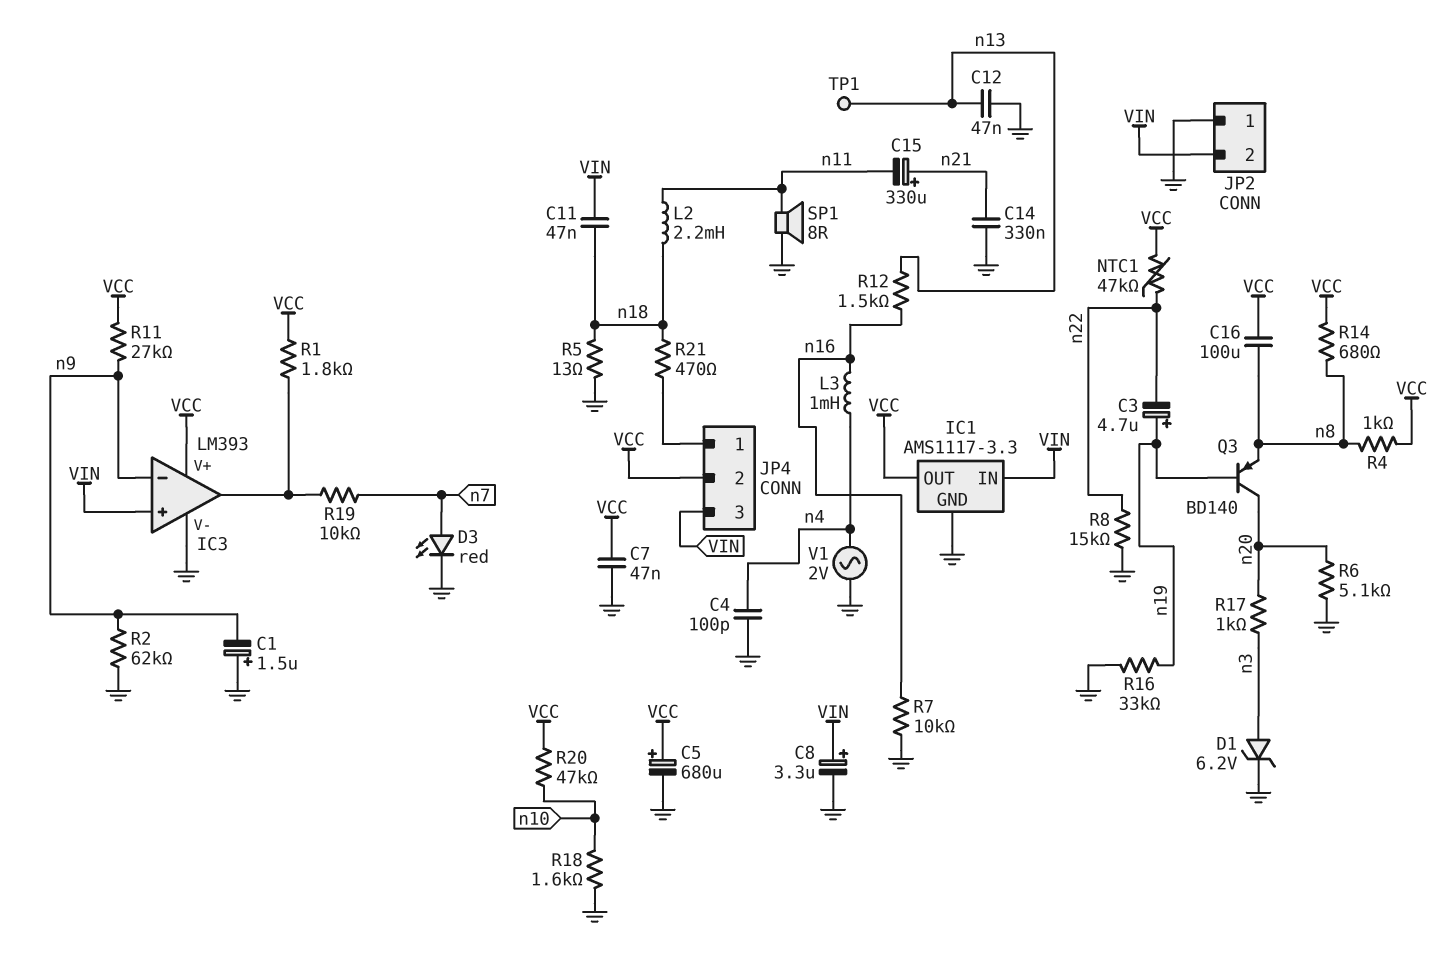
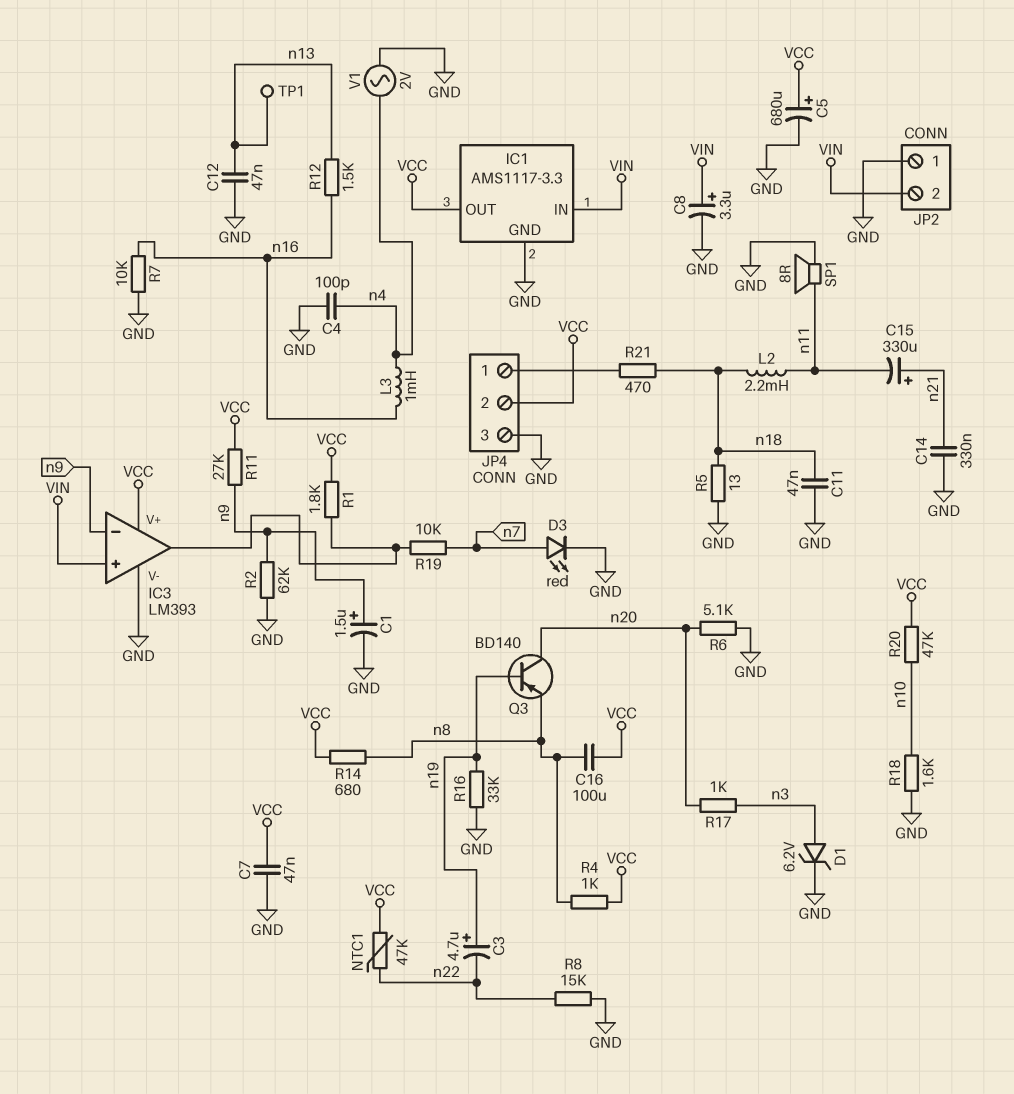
C1: 1.5uF (plus GND, minus n9) -> 1.5uF (plus n9, minus GND)
C11: 47nF (VIN, n18) -> 47nF (GND, n18)
JP4 pin 3: VIN -> GND

